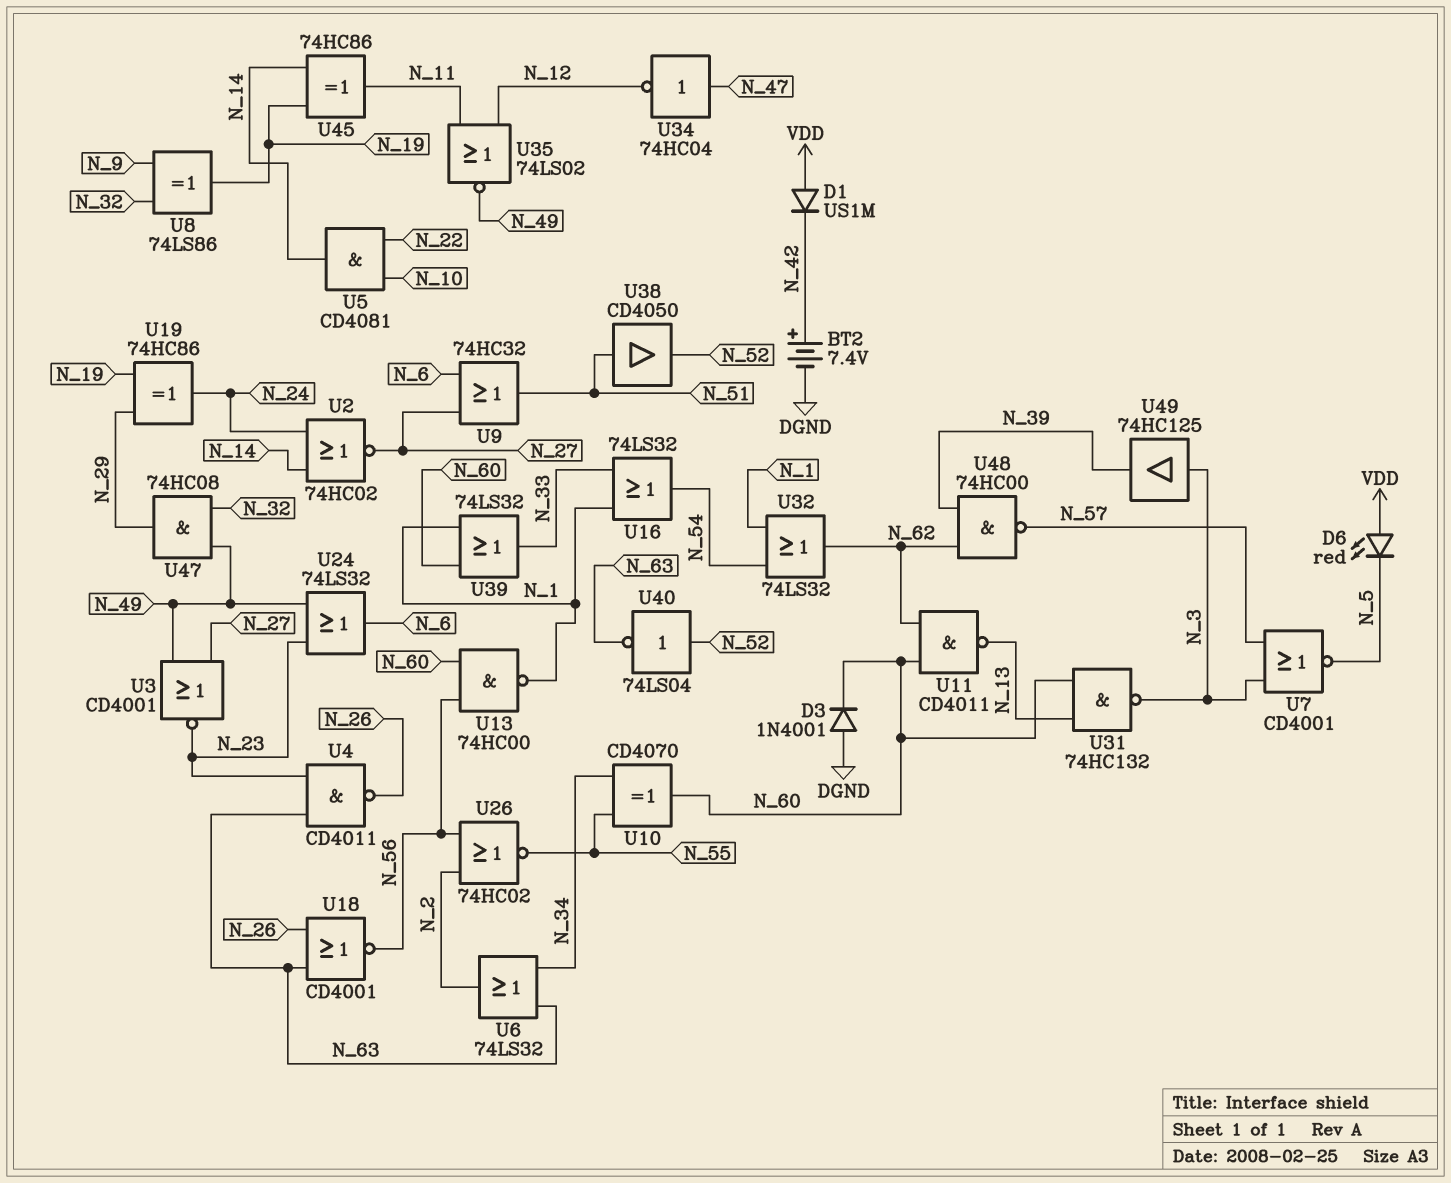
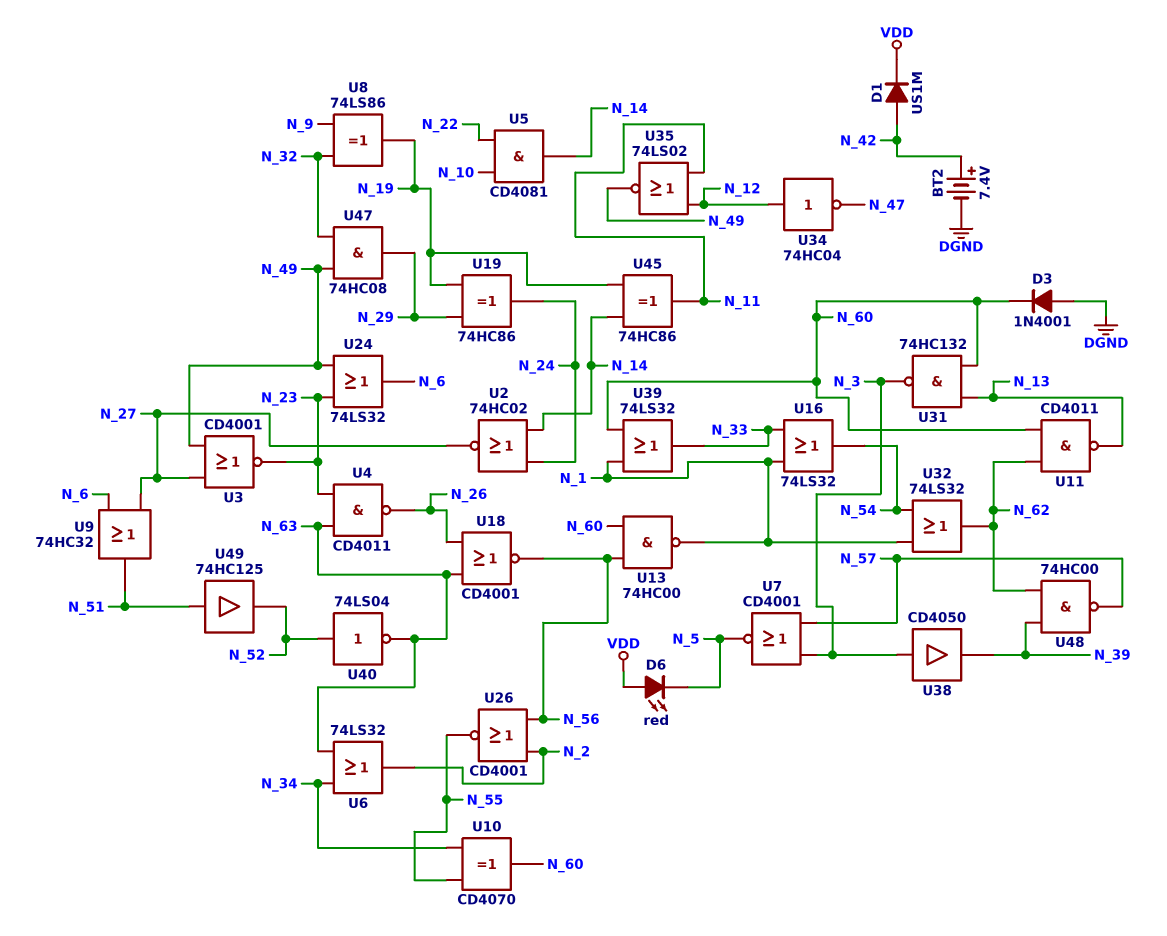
D1: diode US1M (A VDD, K N_42) -> diode US1M (A N_42, K VDD)
U26: NOR 74HC02 (in N_2, in N_56, out N_55) -> NOR CD4001 (in N_2, in N_56, out N_55)
U34: NOT 74HC04 (in N_47, out N_12) -> NOT 74HC04 (in N_12, out N_47)
U38: buffer CD4050 (in N_51, out N_52) -> buffer CD4050 (in N_3, out N_39)
U49: buffer 74HC125 (in N_3, out N_39) -> buffer 74HC125 (in N_51, out N_52)

